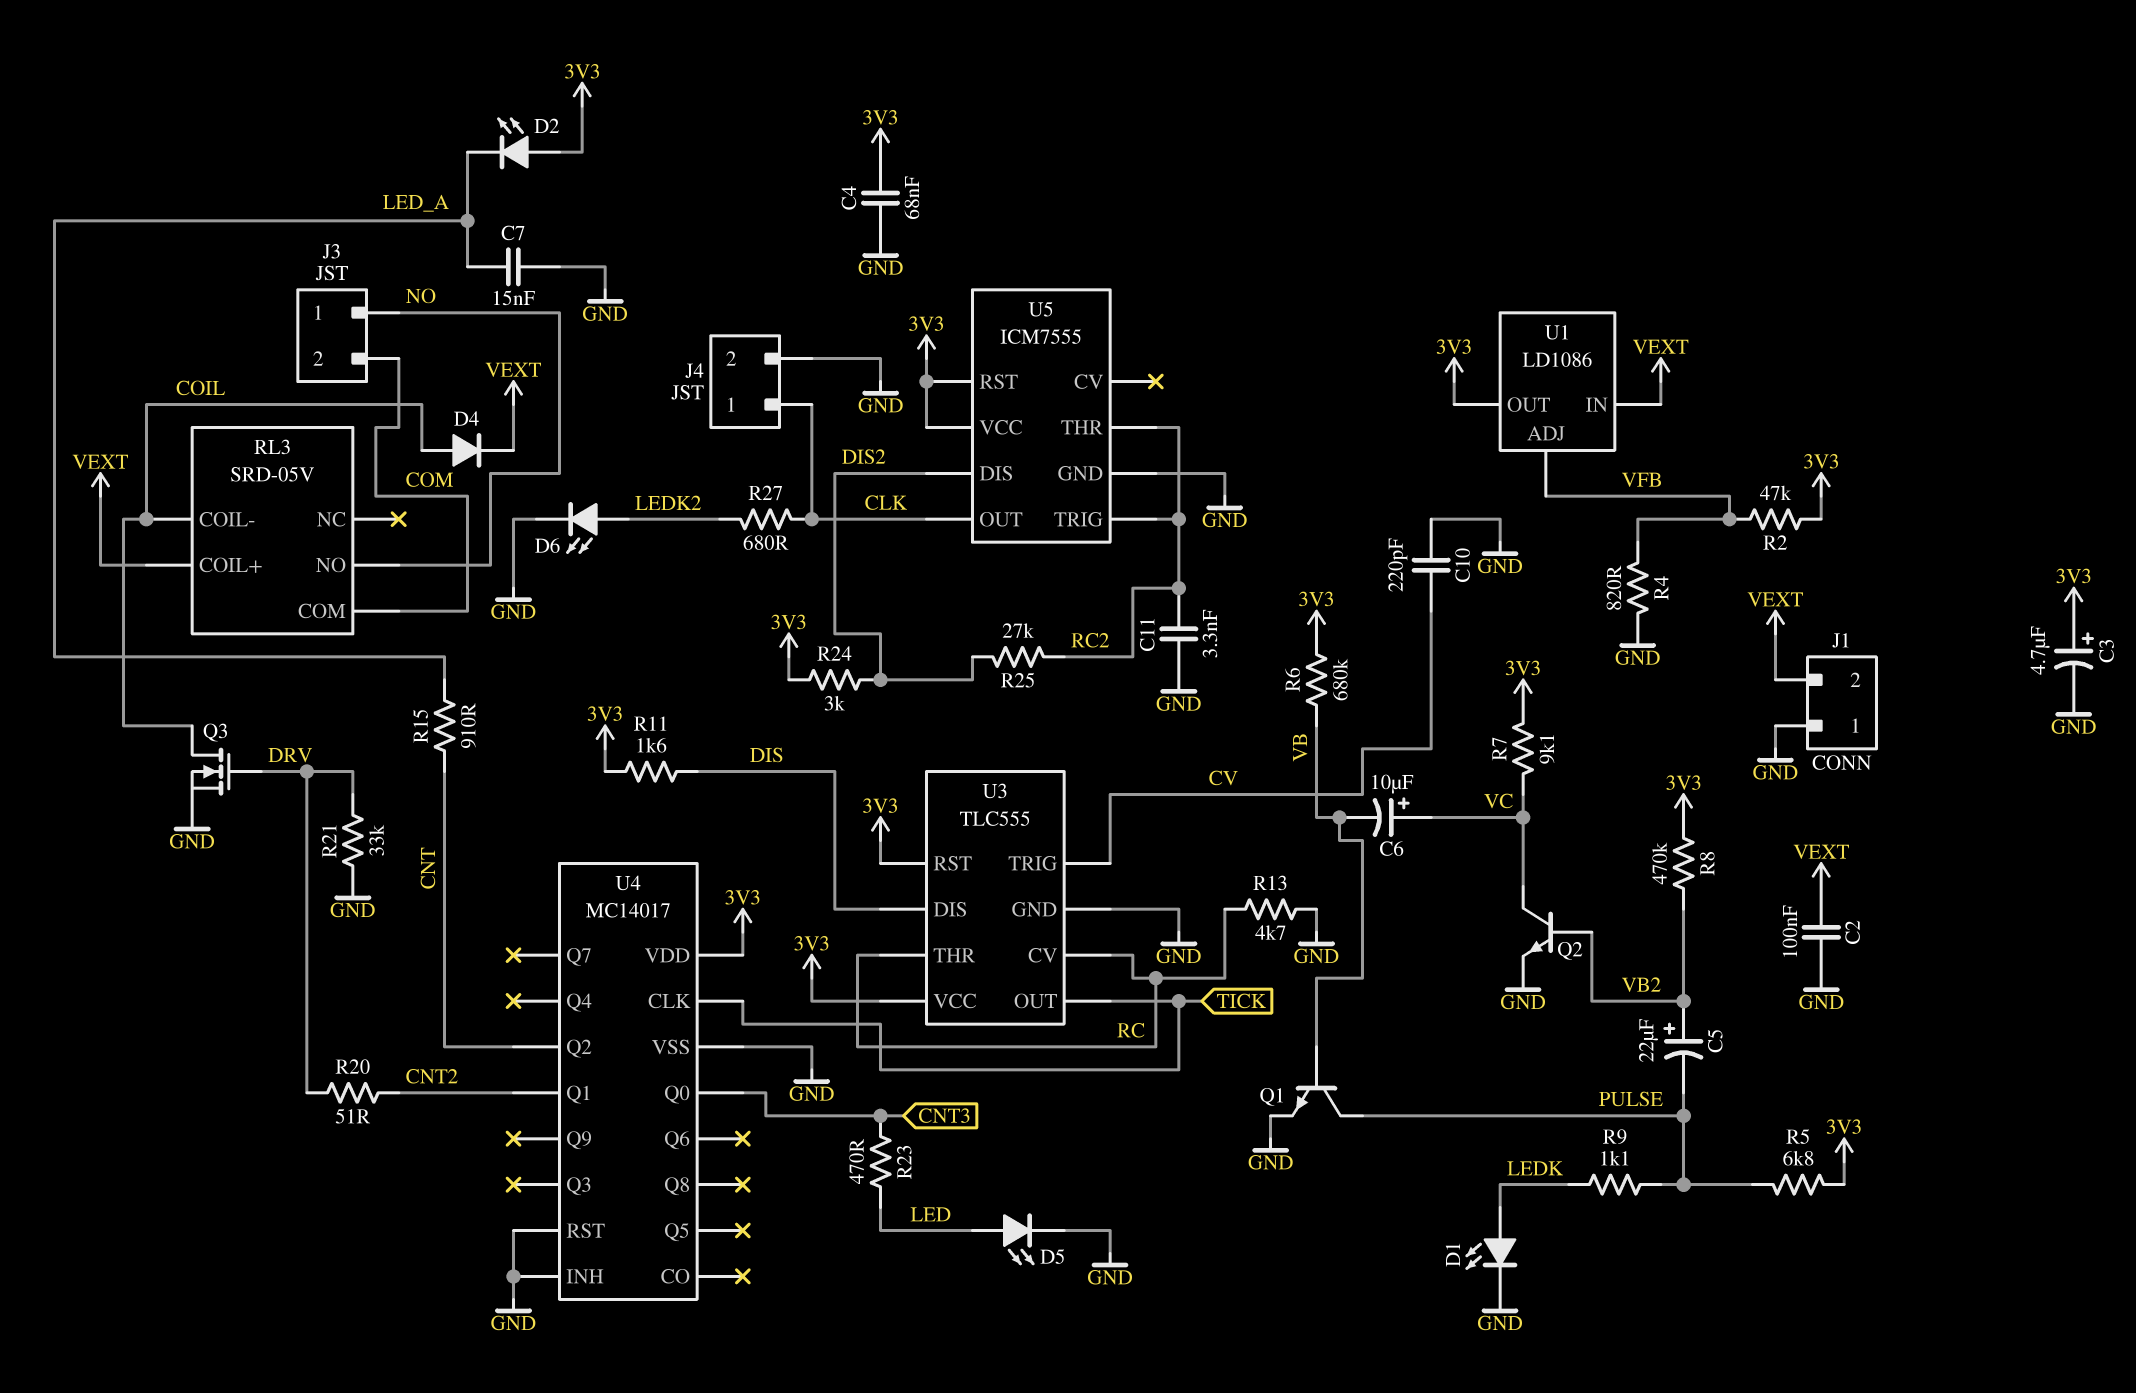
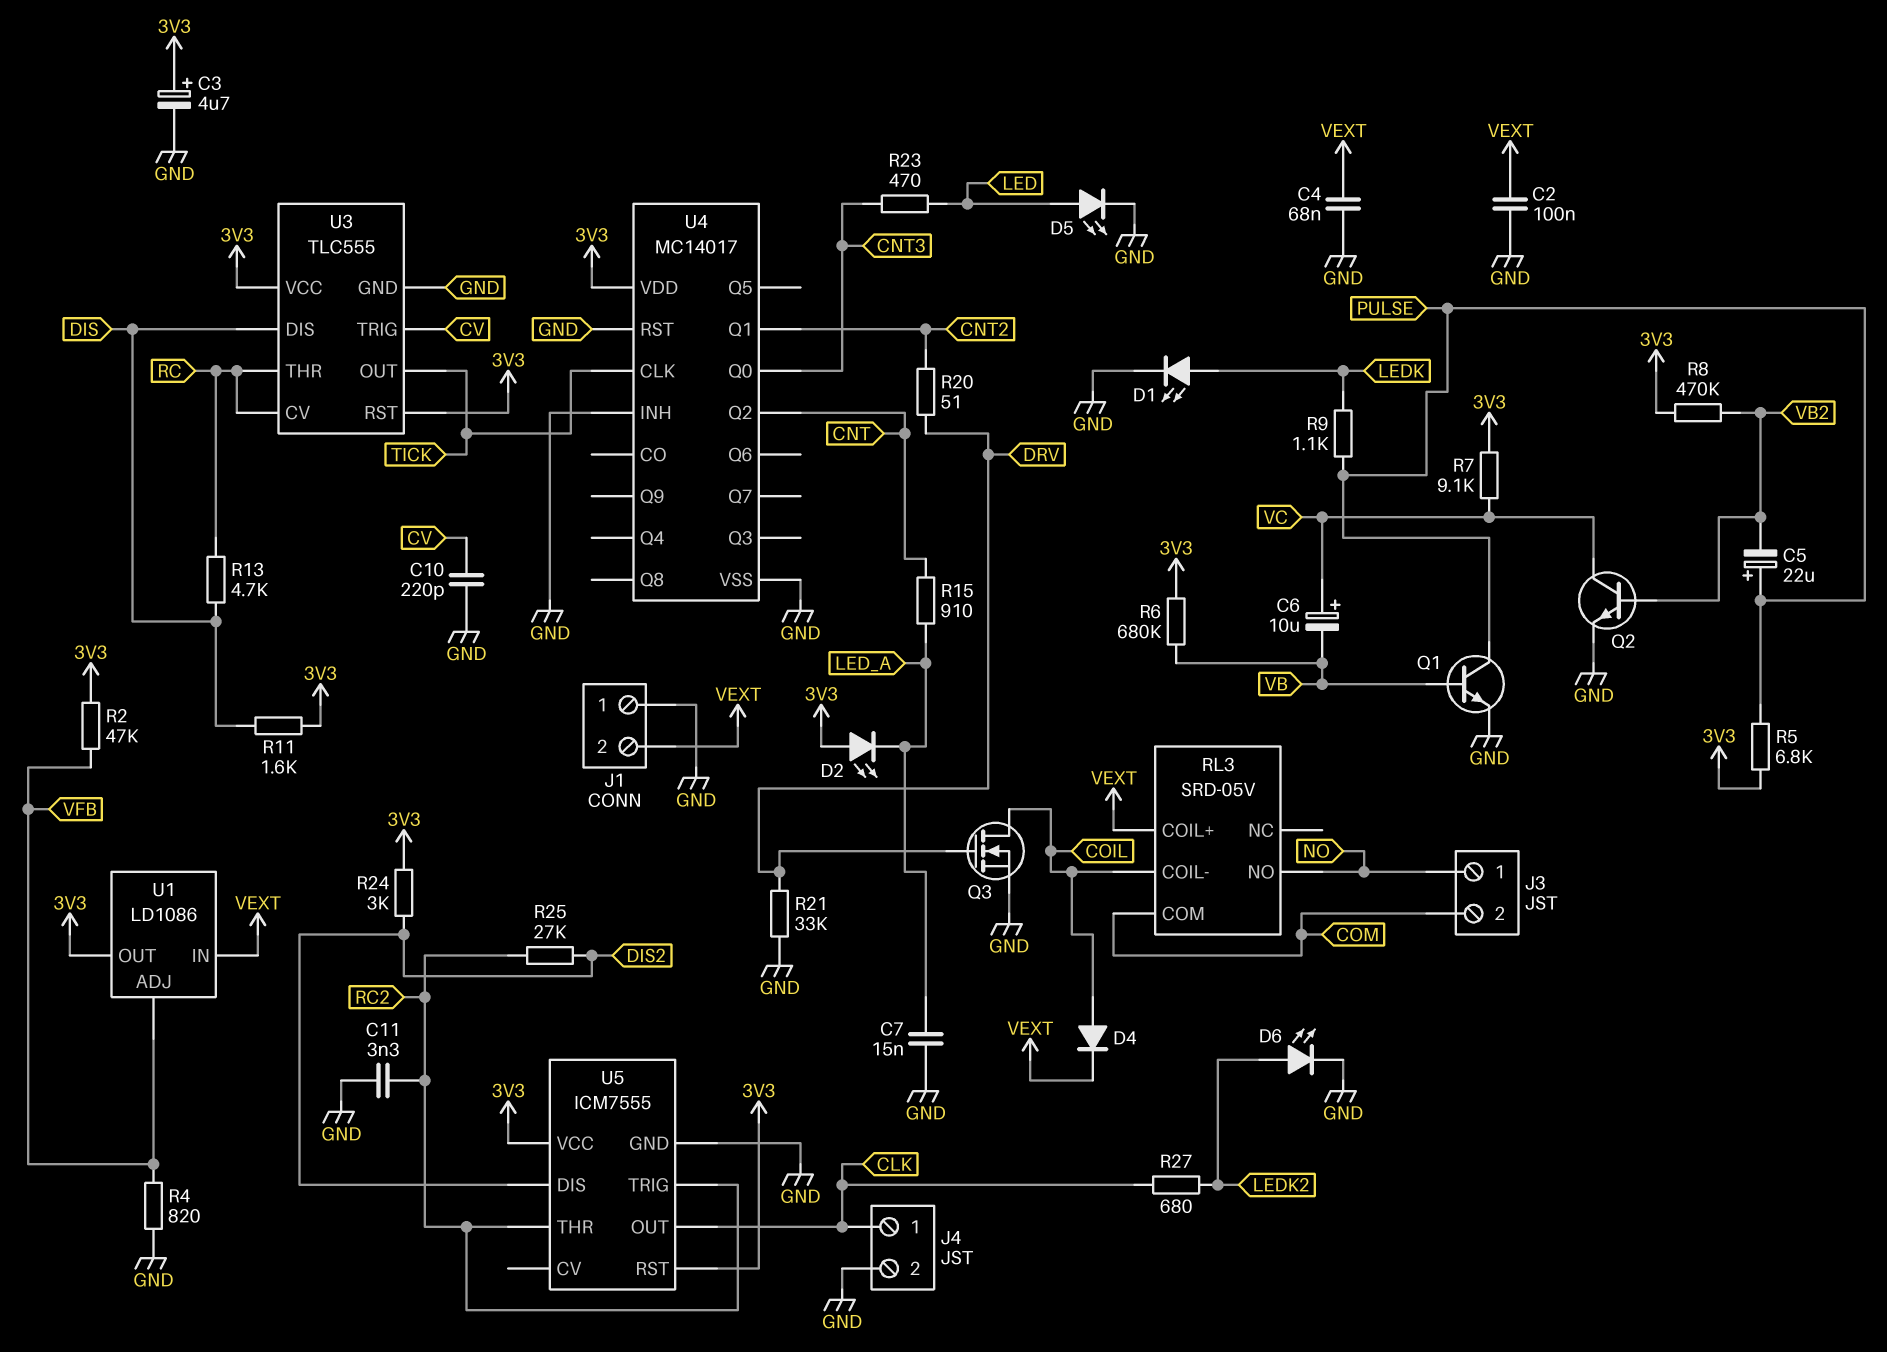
C4: 68nF (3V3, GND) -> 68nF (GND, VEXT)
C5: 22uF (plus VB2, minus PULSE) -> 22uF (plus PULSE, minus VB2)
R13: 4.7k (GND, RC) -> 4.7k (DIS, RC)

